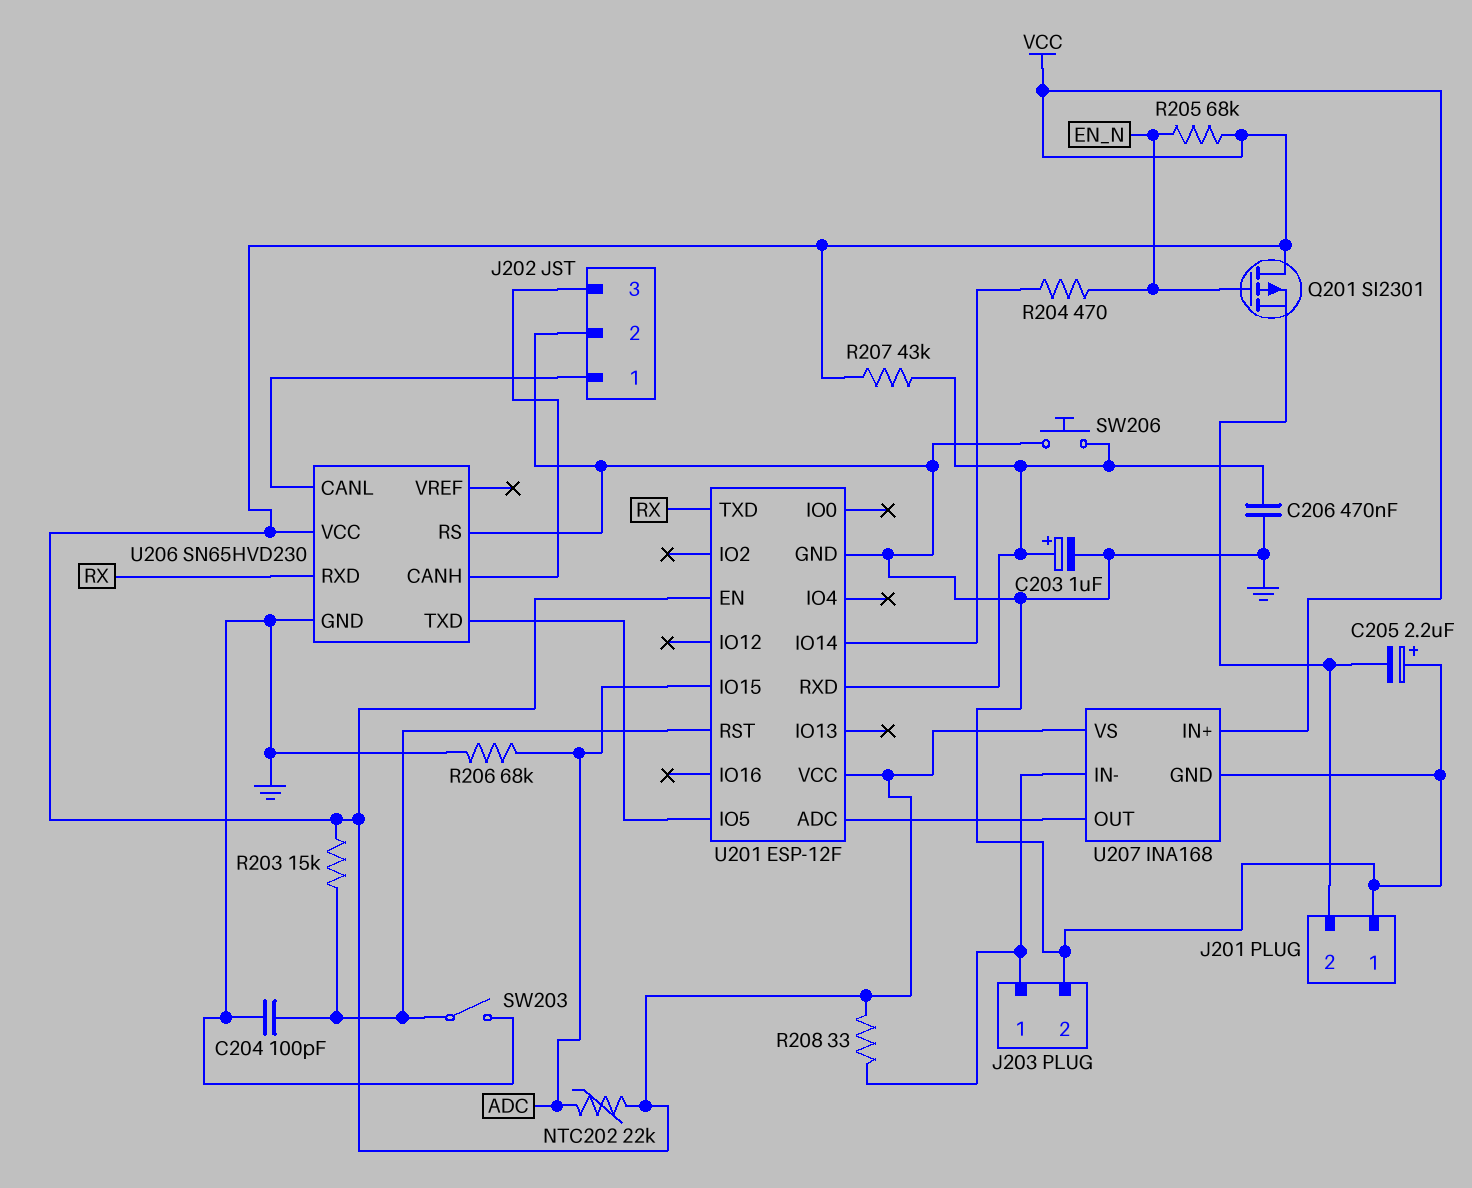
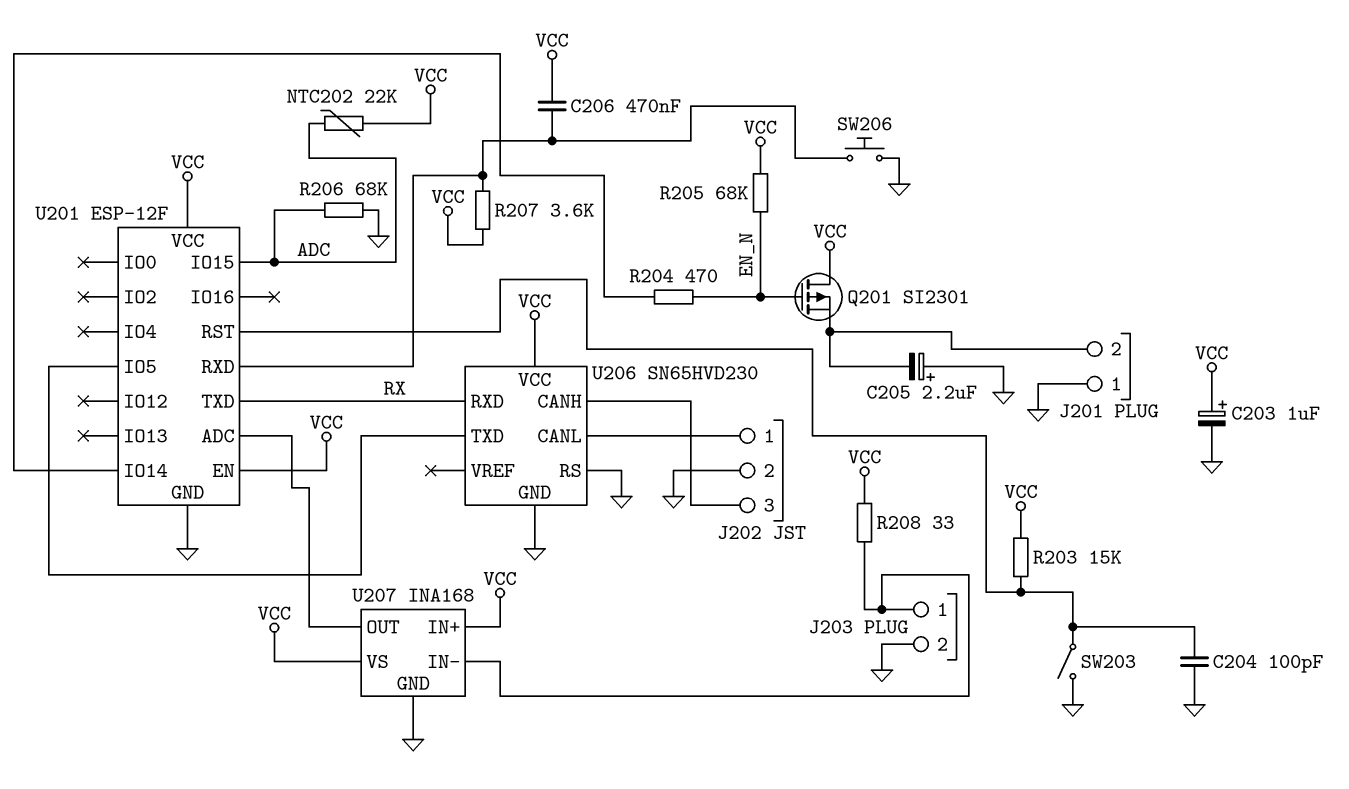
C203: 1uF (plus U201/RXD, minus GND) -> 1uF (plus VCC, minus GND)
C206: 470nF (GND, U201/RXD) -> 470nF (U201/RXD, VCC)
R207: 43k (U201/RXD, VCC) -> 3.6k (U201/RXD, VCC)

